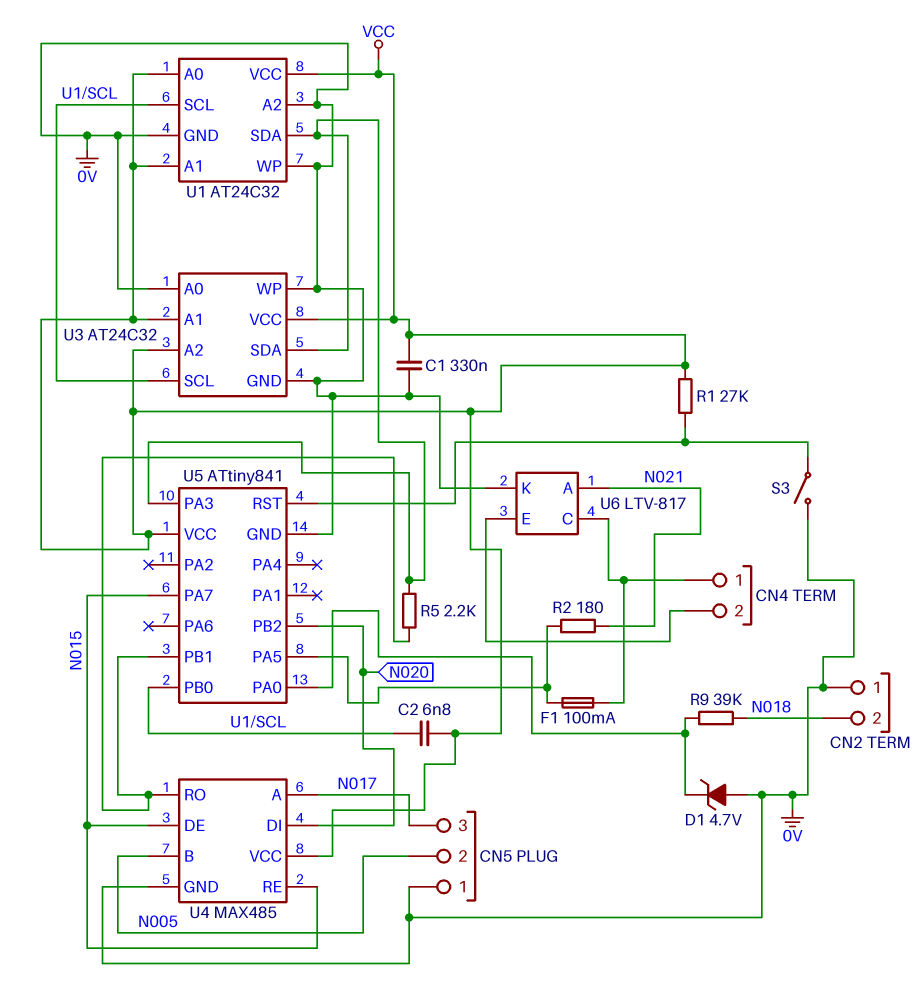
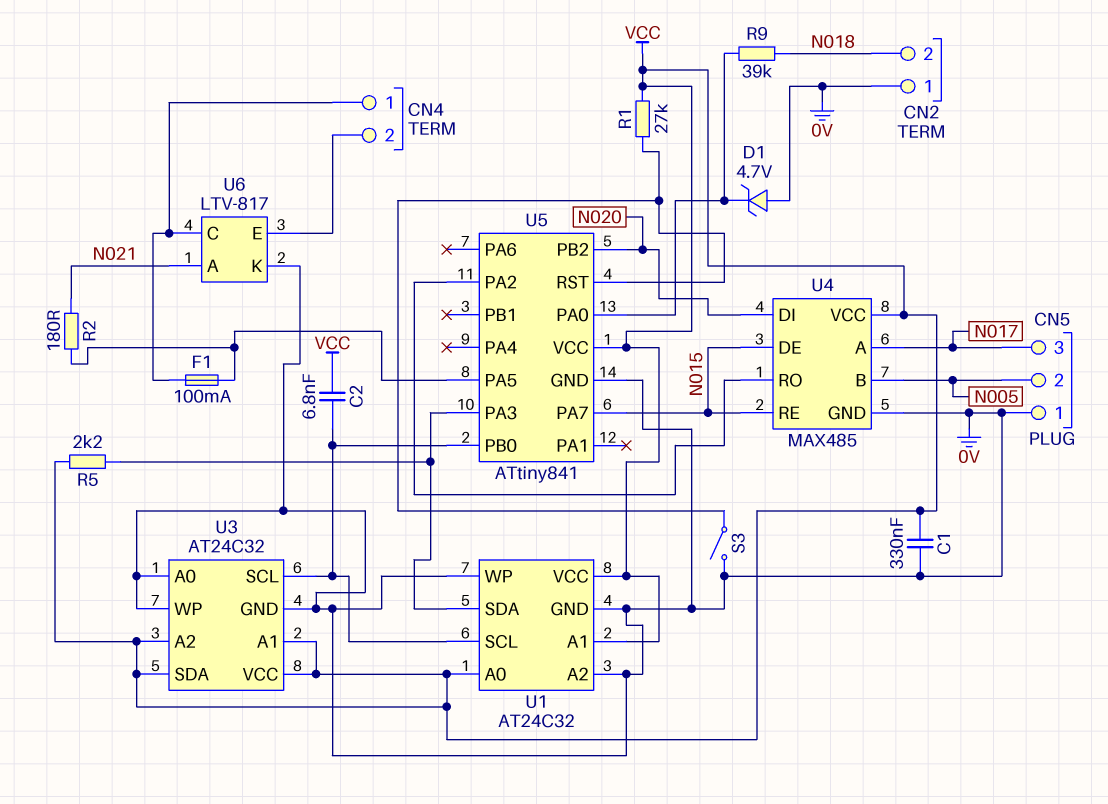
R5: 2.2k (U1/SDA, U4/RO) -> 2.2k (U1/SDA, VCC)
U3 pin SDA: U1/SDA -> VCC
U5 pin PA2: none -> U4/RO
U5 pin PB1: U4/RO -> none

